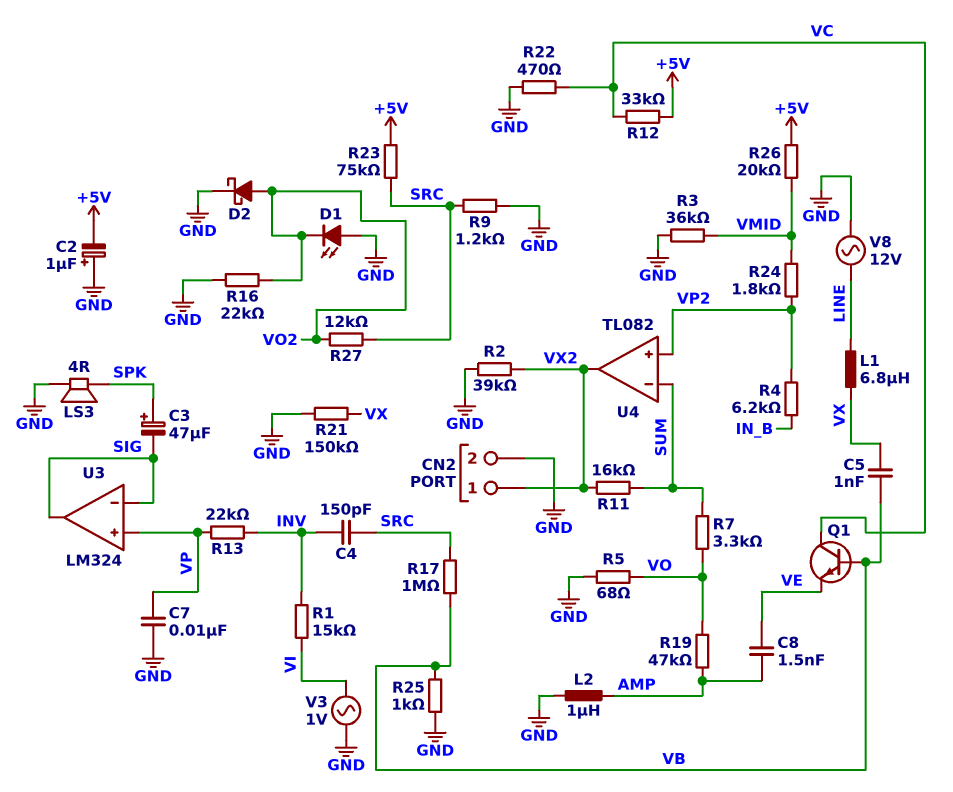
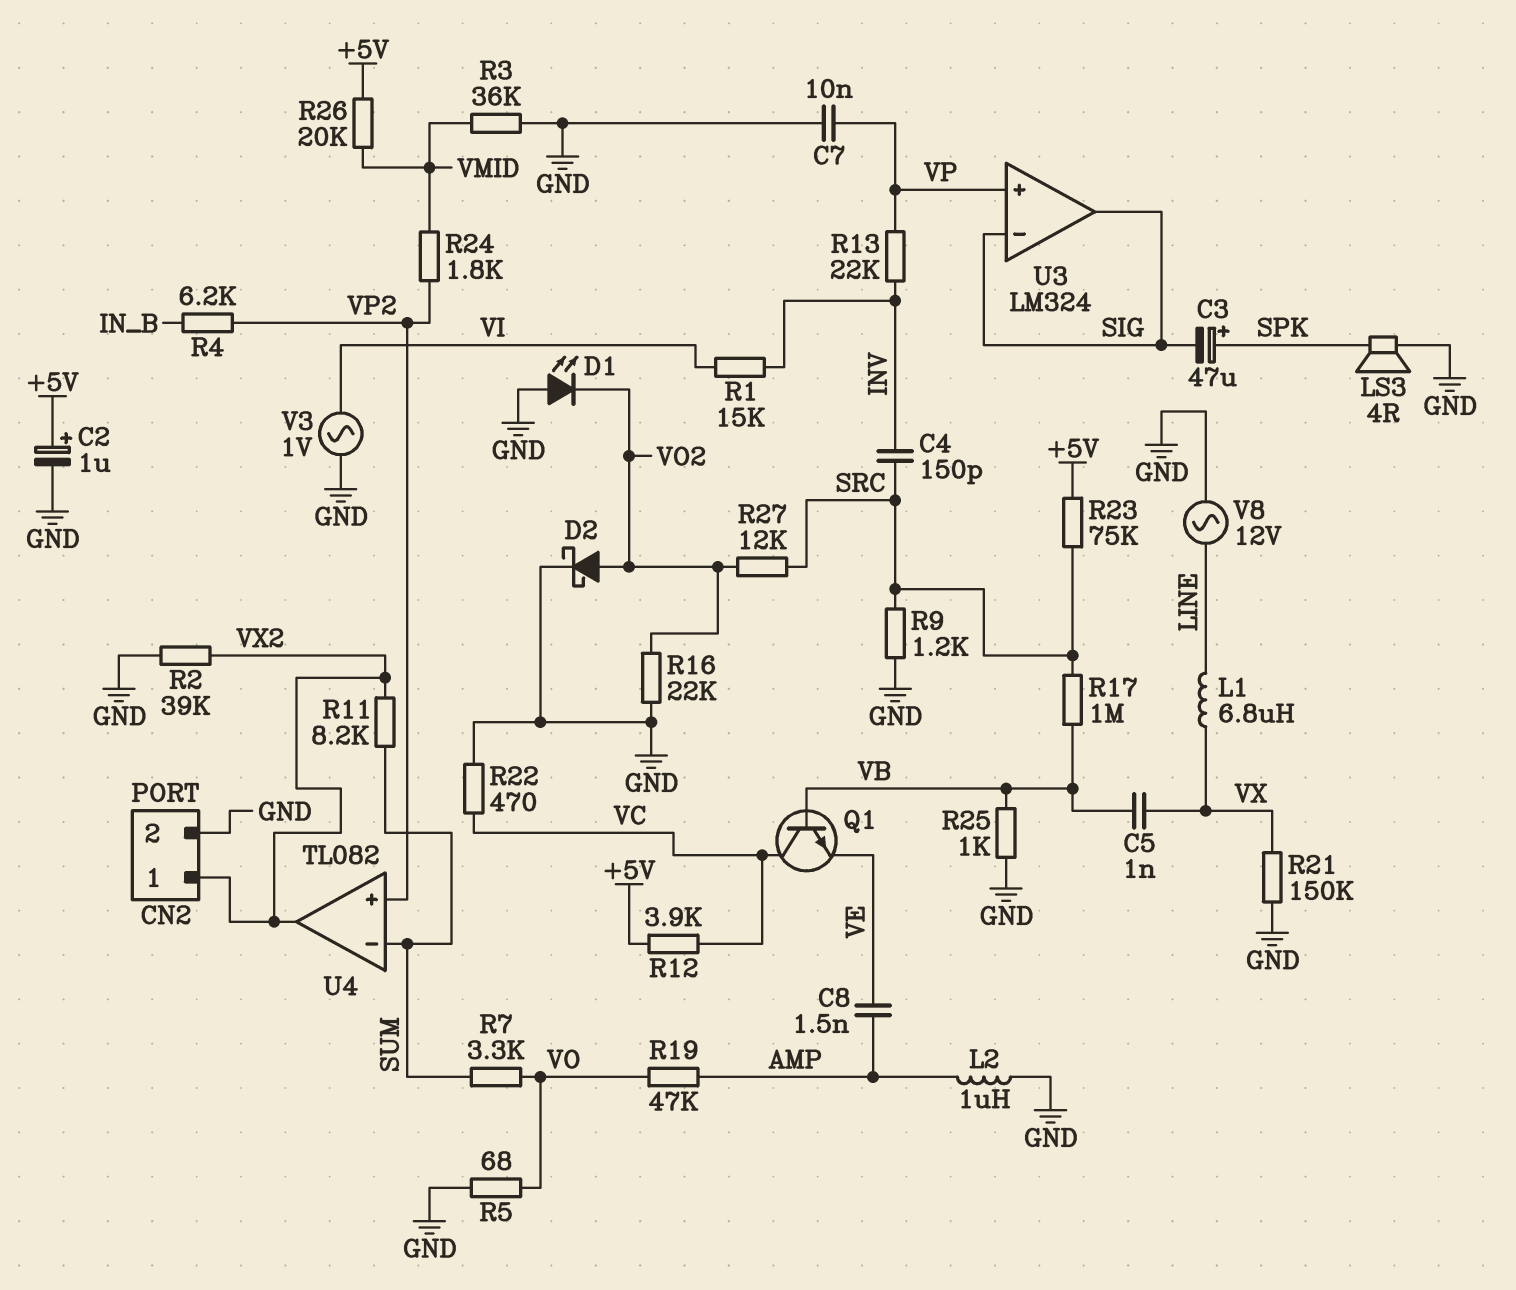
C2: 1uF (plus GND, minus +5V) -> 1uF (plus +5V, minus GND)
R11: 16k (SUM, VX2) -> 8.2k (SUM, VX2)
R12: 33k (+5V, VC) -> 3.9k (+5V, VC)

